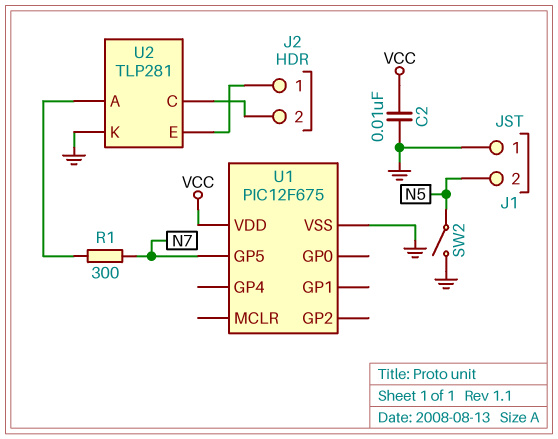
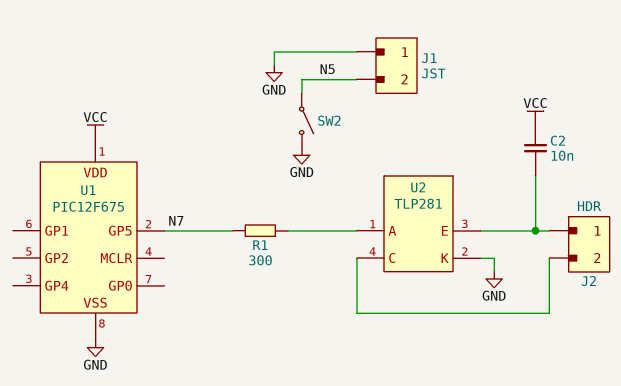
C2: 10nF (GND, VCC) -> 10nF (J2/1, VCC)

